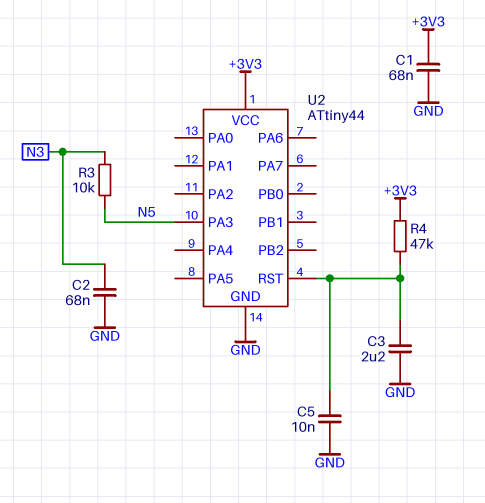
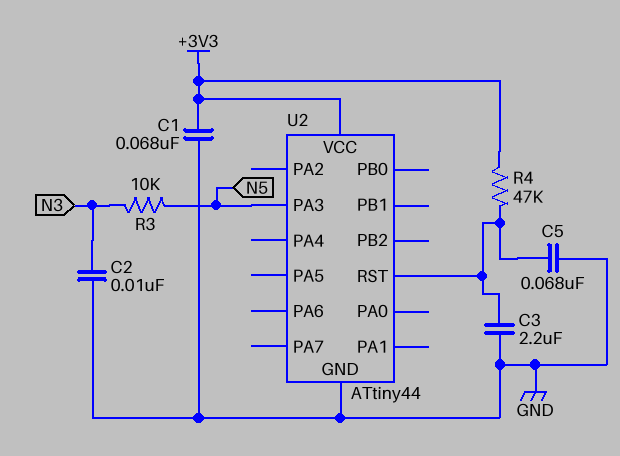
C2: 68nF (GND, N3) -> 10nF (GND, N3)
C5: 10nF (GND, U2/RST) -> 68nF (GND, U2/RST)

